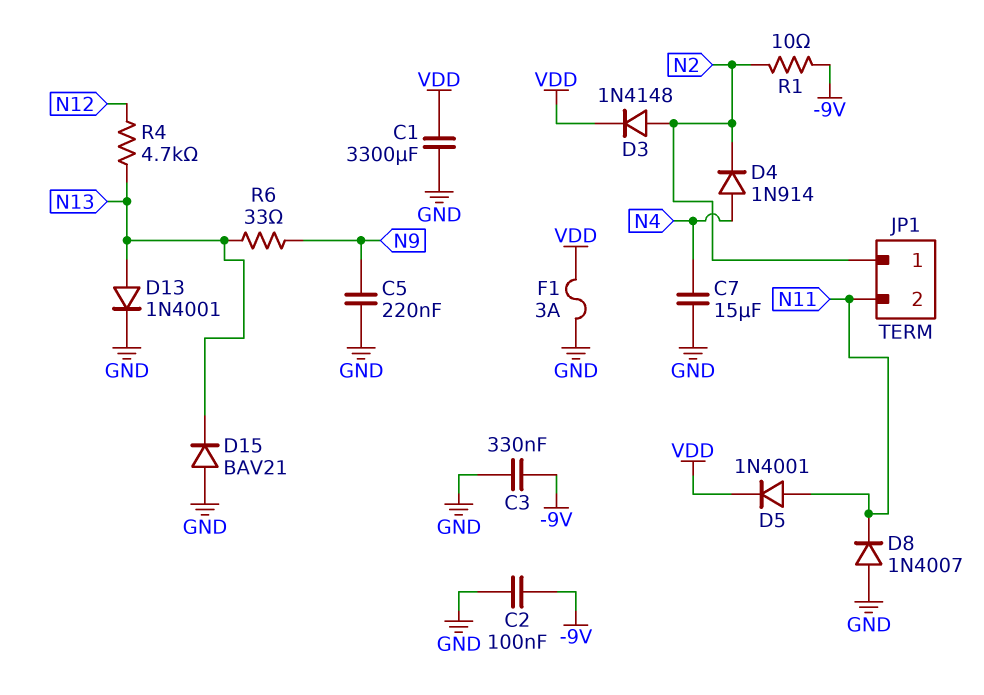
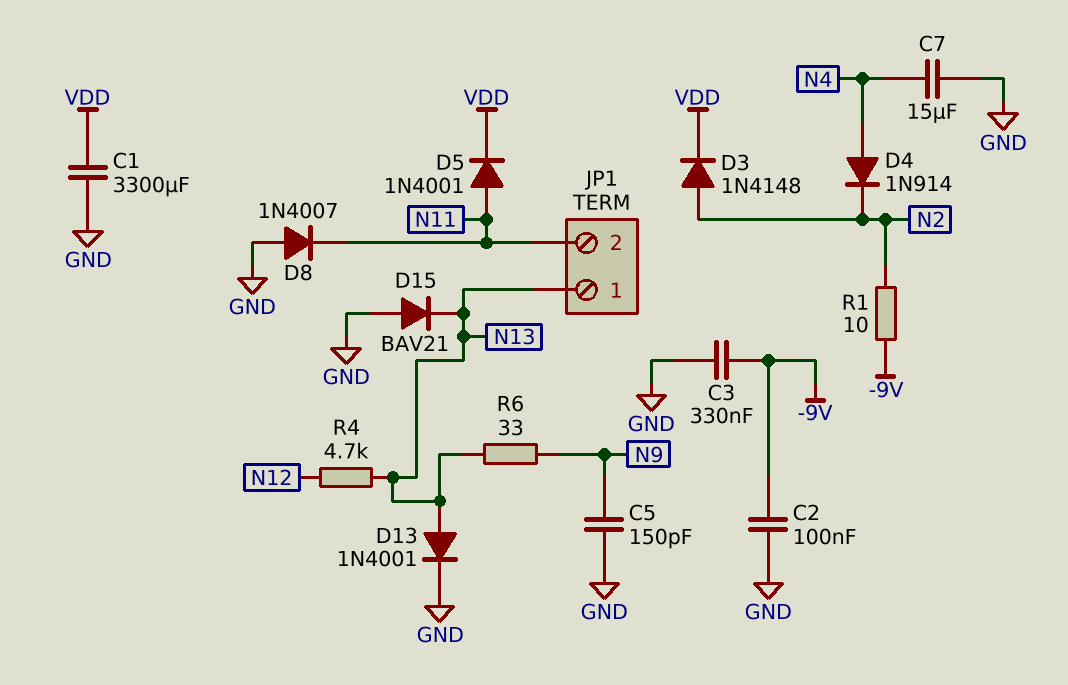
C5: 220nF (GND, N9) -> 150pF (GND, N9)
F1: 3A (GND, VDD) -> none
JP1 pin 1: N2 -> N13

